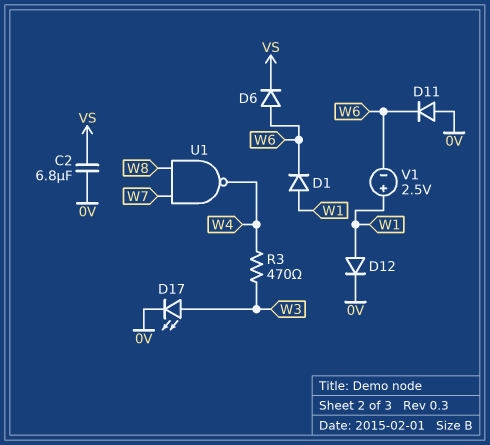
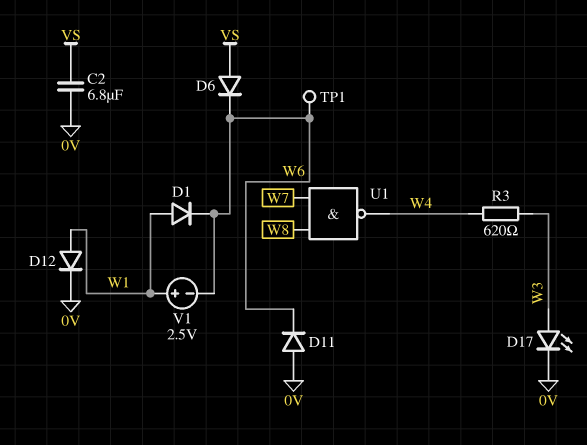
D6: diode (A W6, K VS) -> diode (A VS, K W6)
R3: 470 (W3, W4) -> 620 (W3, W4)
TP1: none -> test point (W6)

